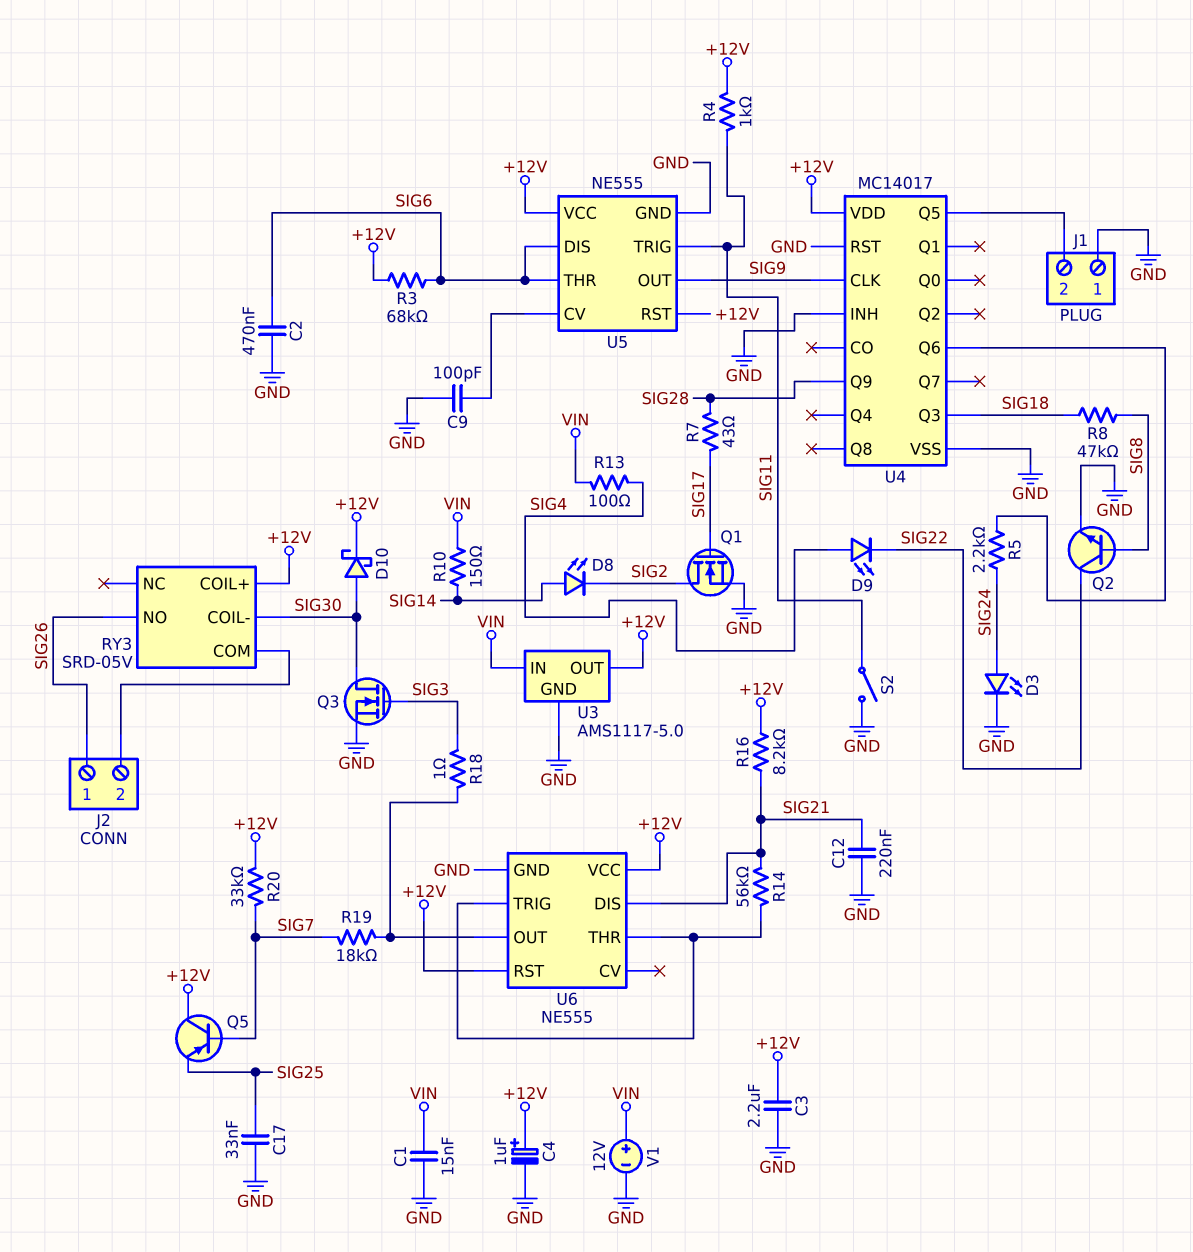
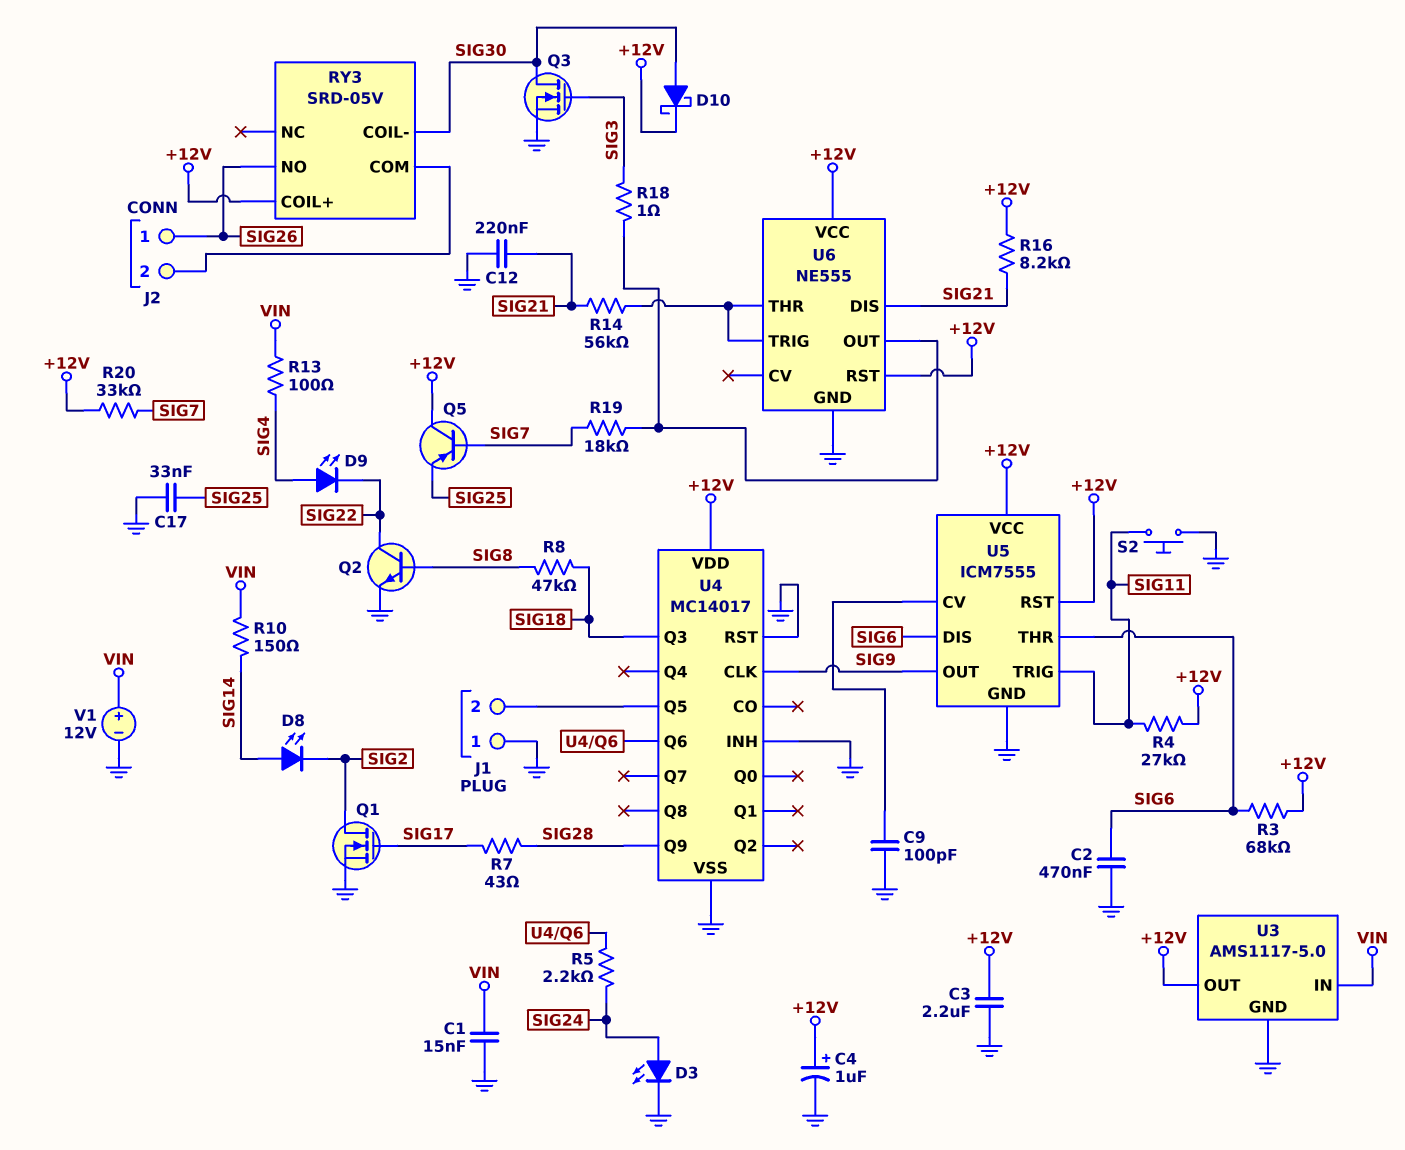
R4: 1k (+12V, SIG11) -> 27k (+12V, SIG11)
S2: switch (GND, SIG11) -> button (GND, SIG11)
U5: NE555 -> ICM7555

